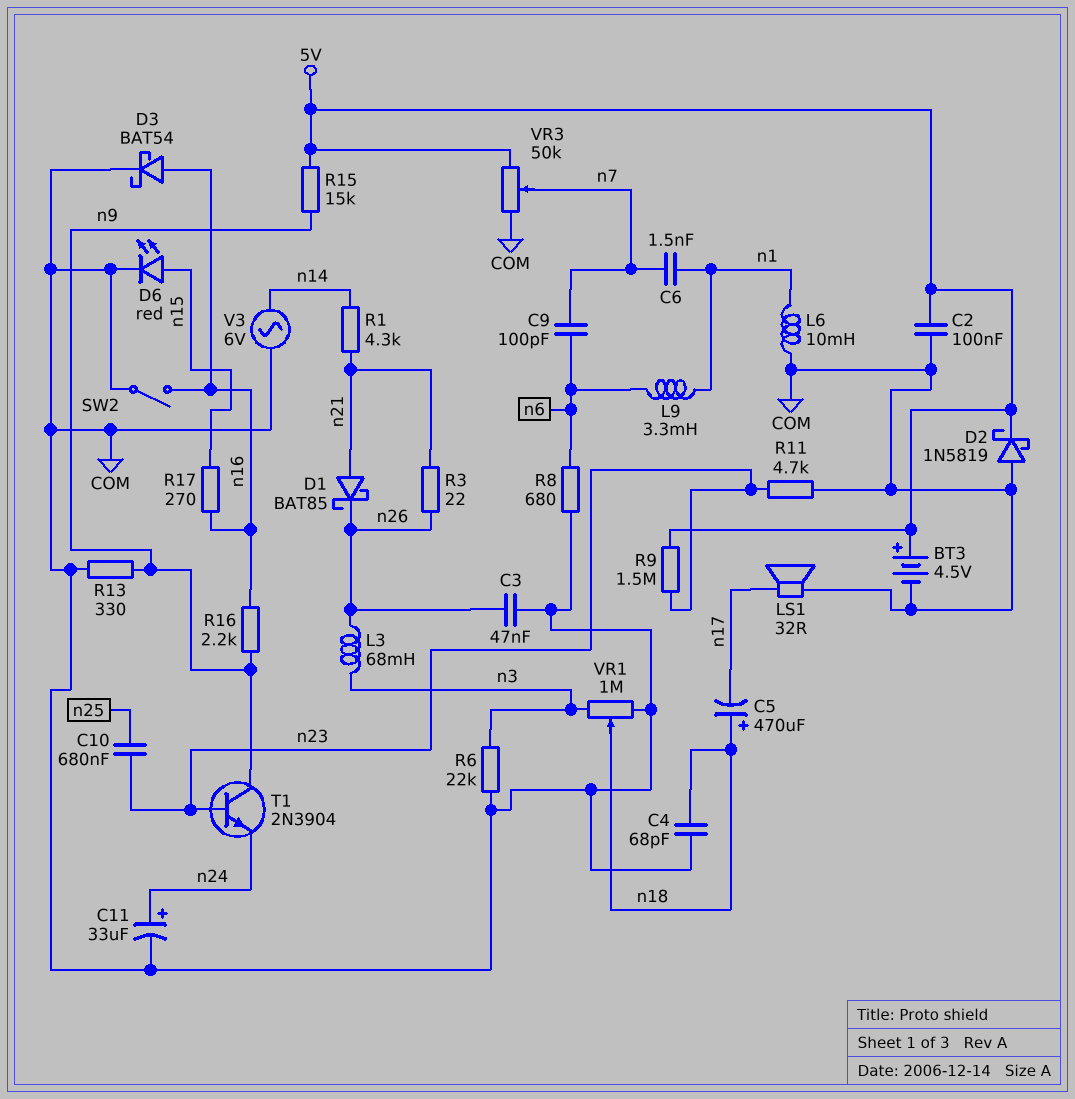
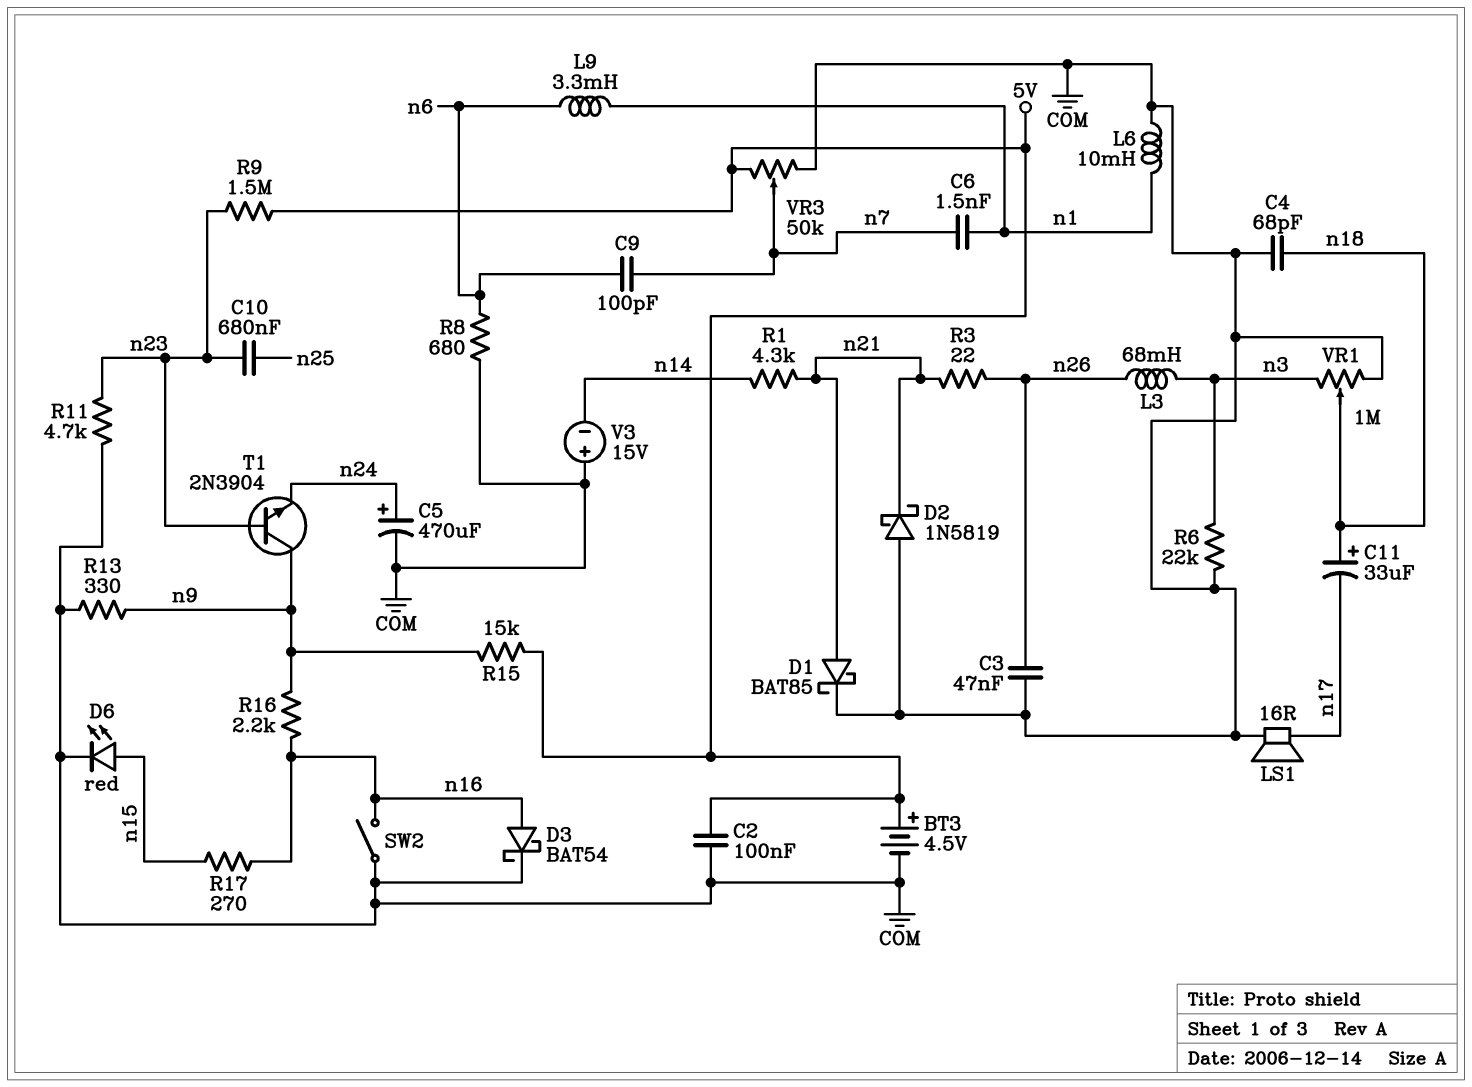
C5: 470uF (plus n18, minus n17) -> 470uF (plus n24, minus COM)
C11: 33uF (plus n24, minus COM) -> 33uF (plus n18, minus n17)
D1: schottky BAT85 (A n21, K n26) -> schottky BAT85 (A n21, K COM)
D2: schottky 1N5819 (A COM, K 5V) -> schottky 1N5819 (A COM, K n21)
LS1: speaker 32R (COM, n17) -> speaker 16R (COM, n17)
V3: AC 6V (COM, n14) -> 15V (plus COM, minus n14)

